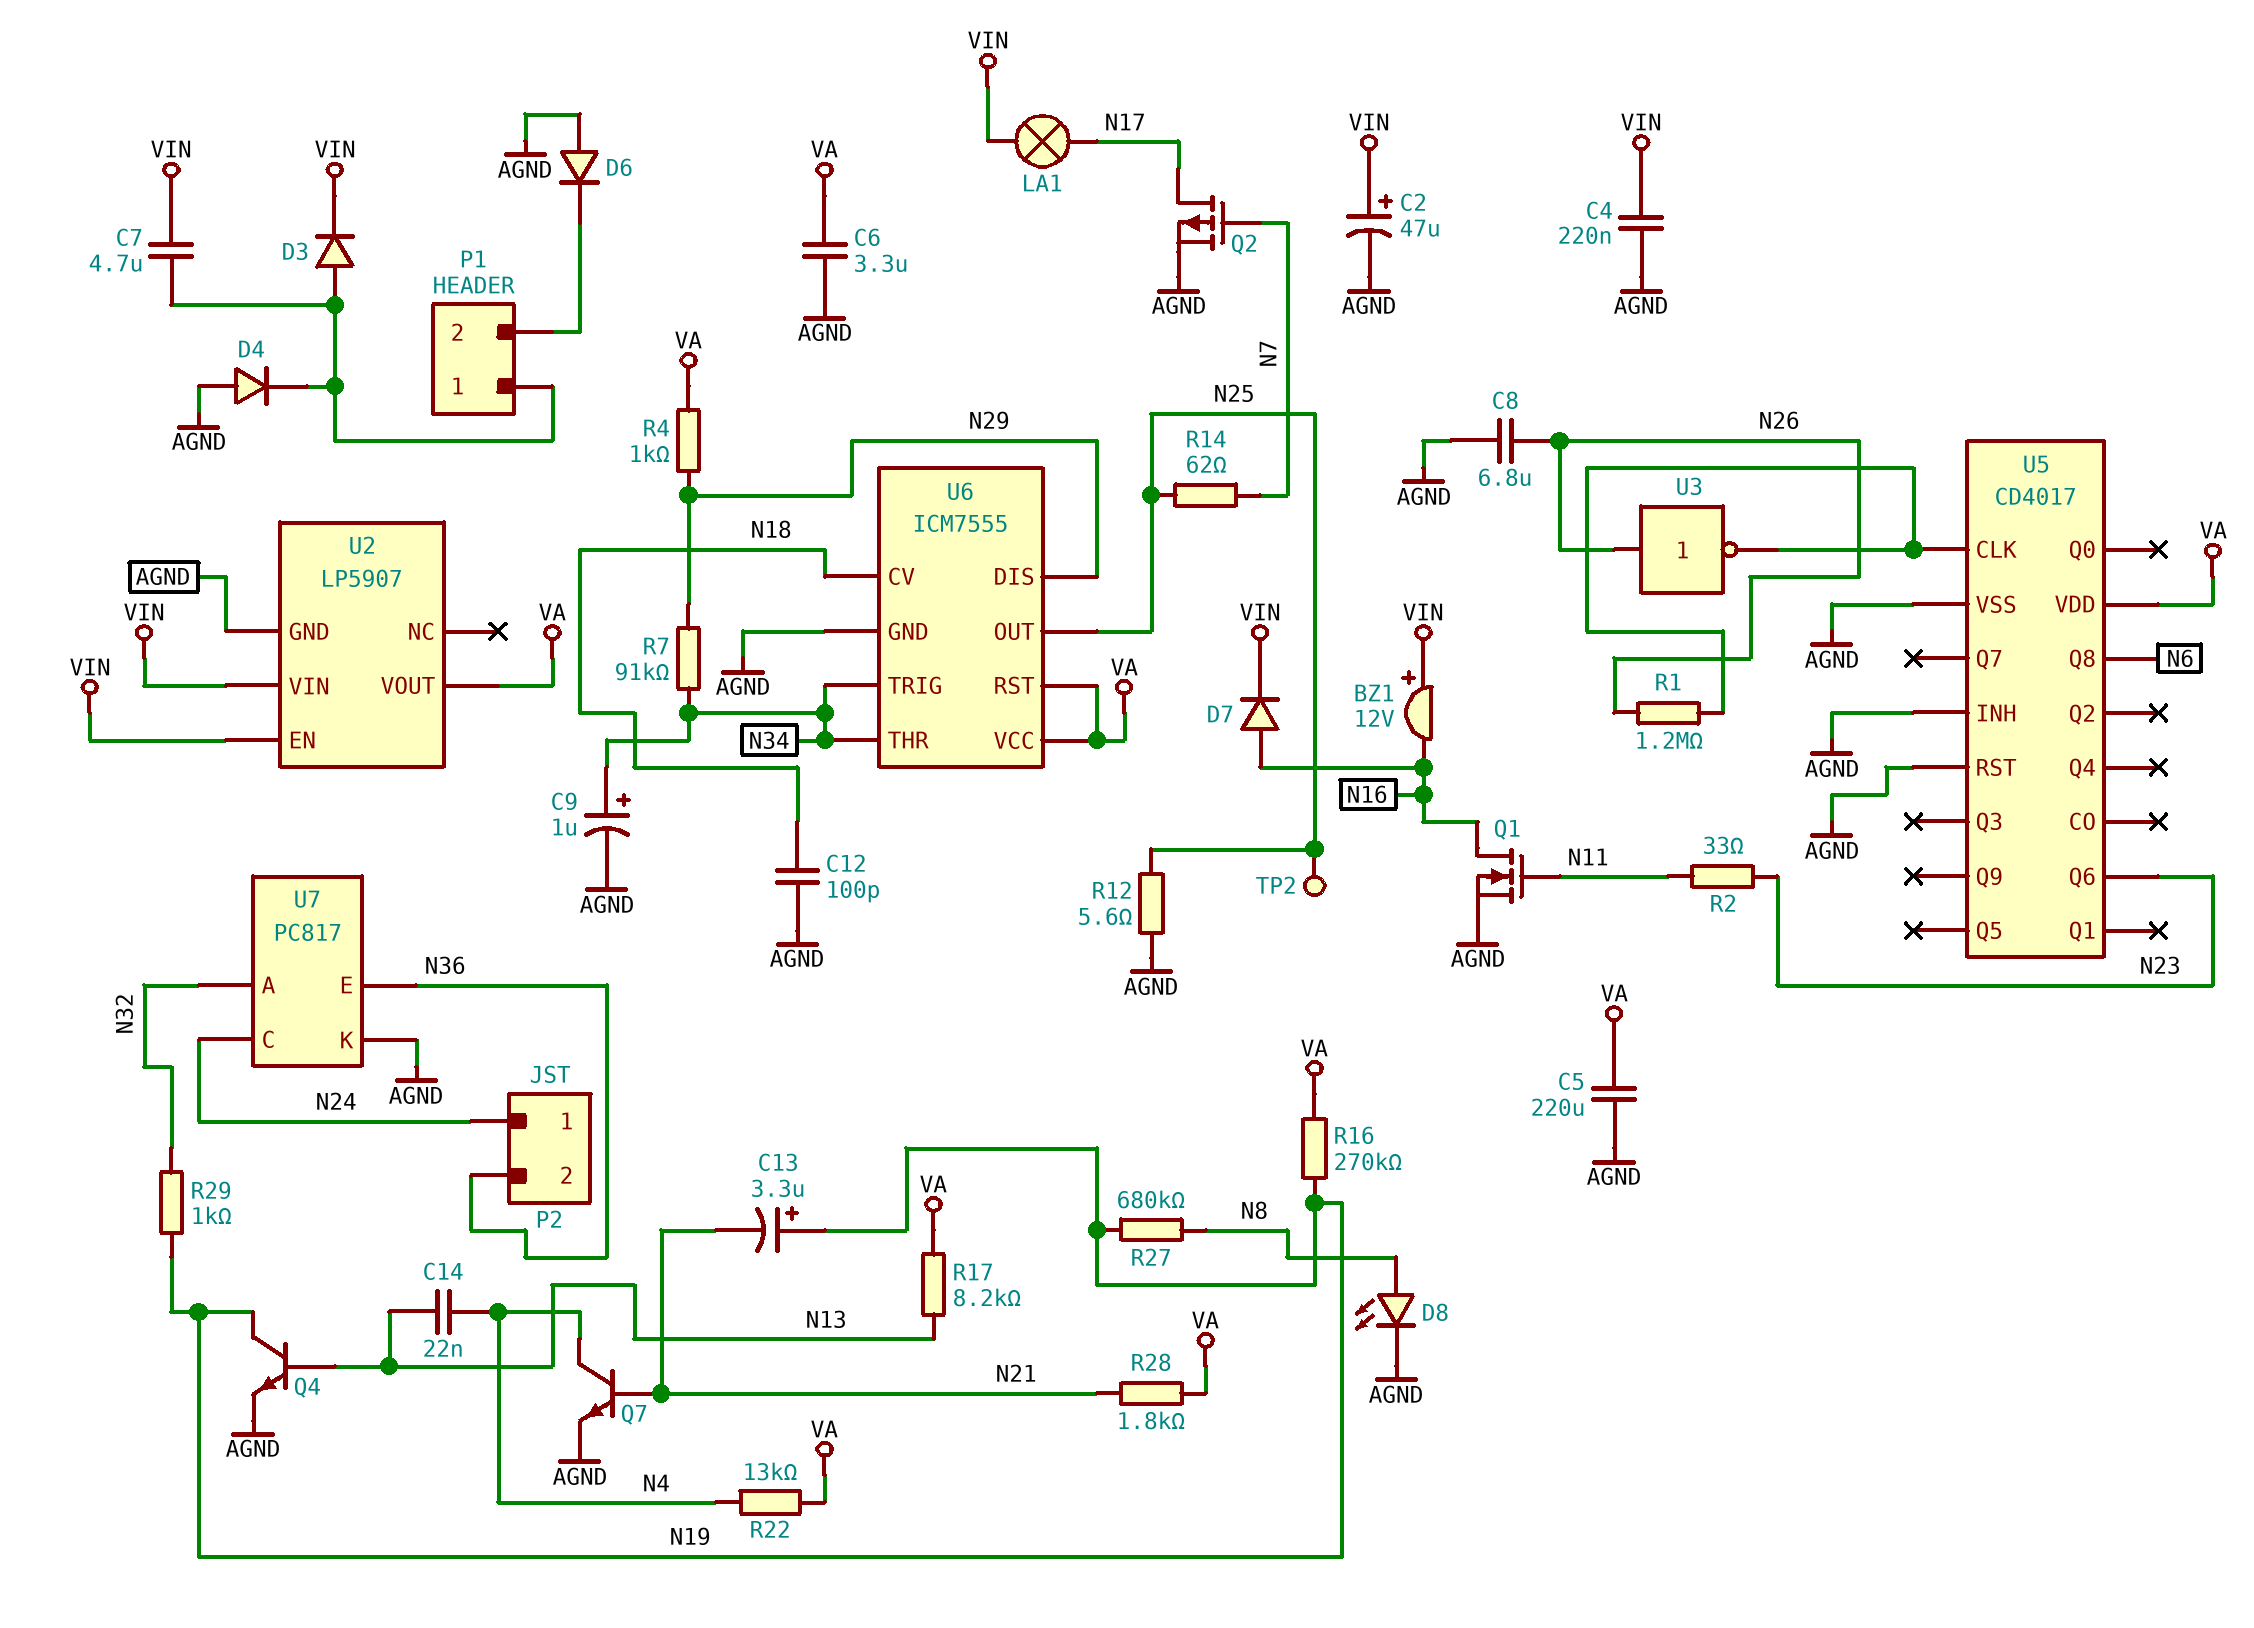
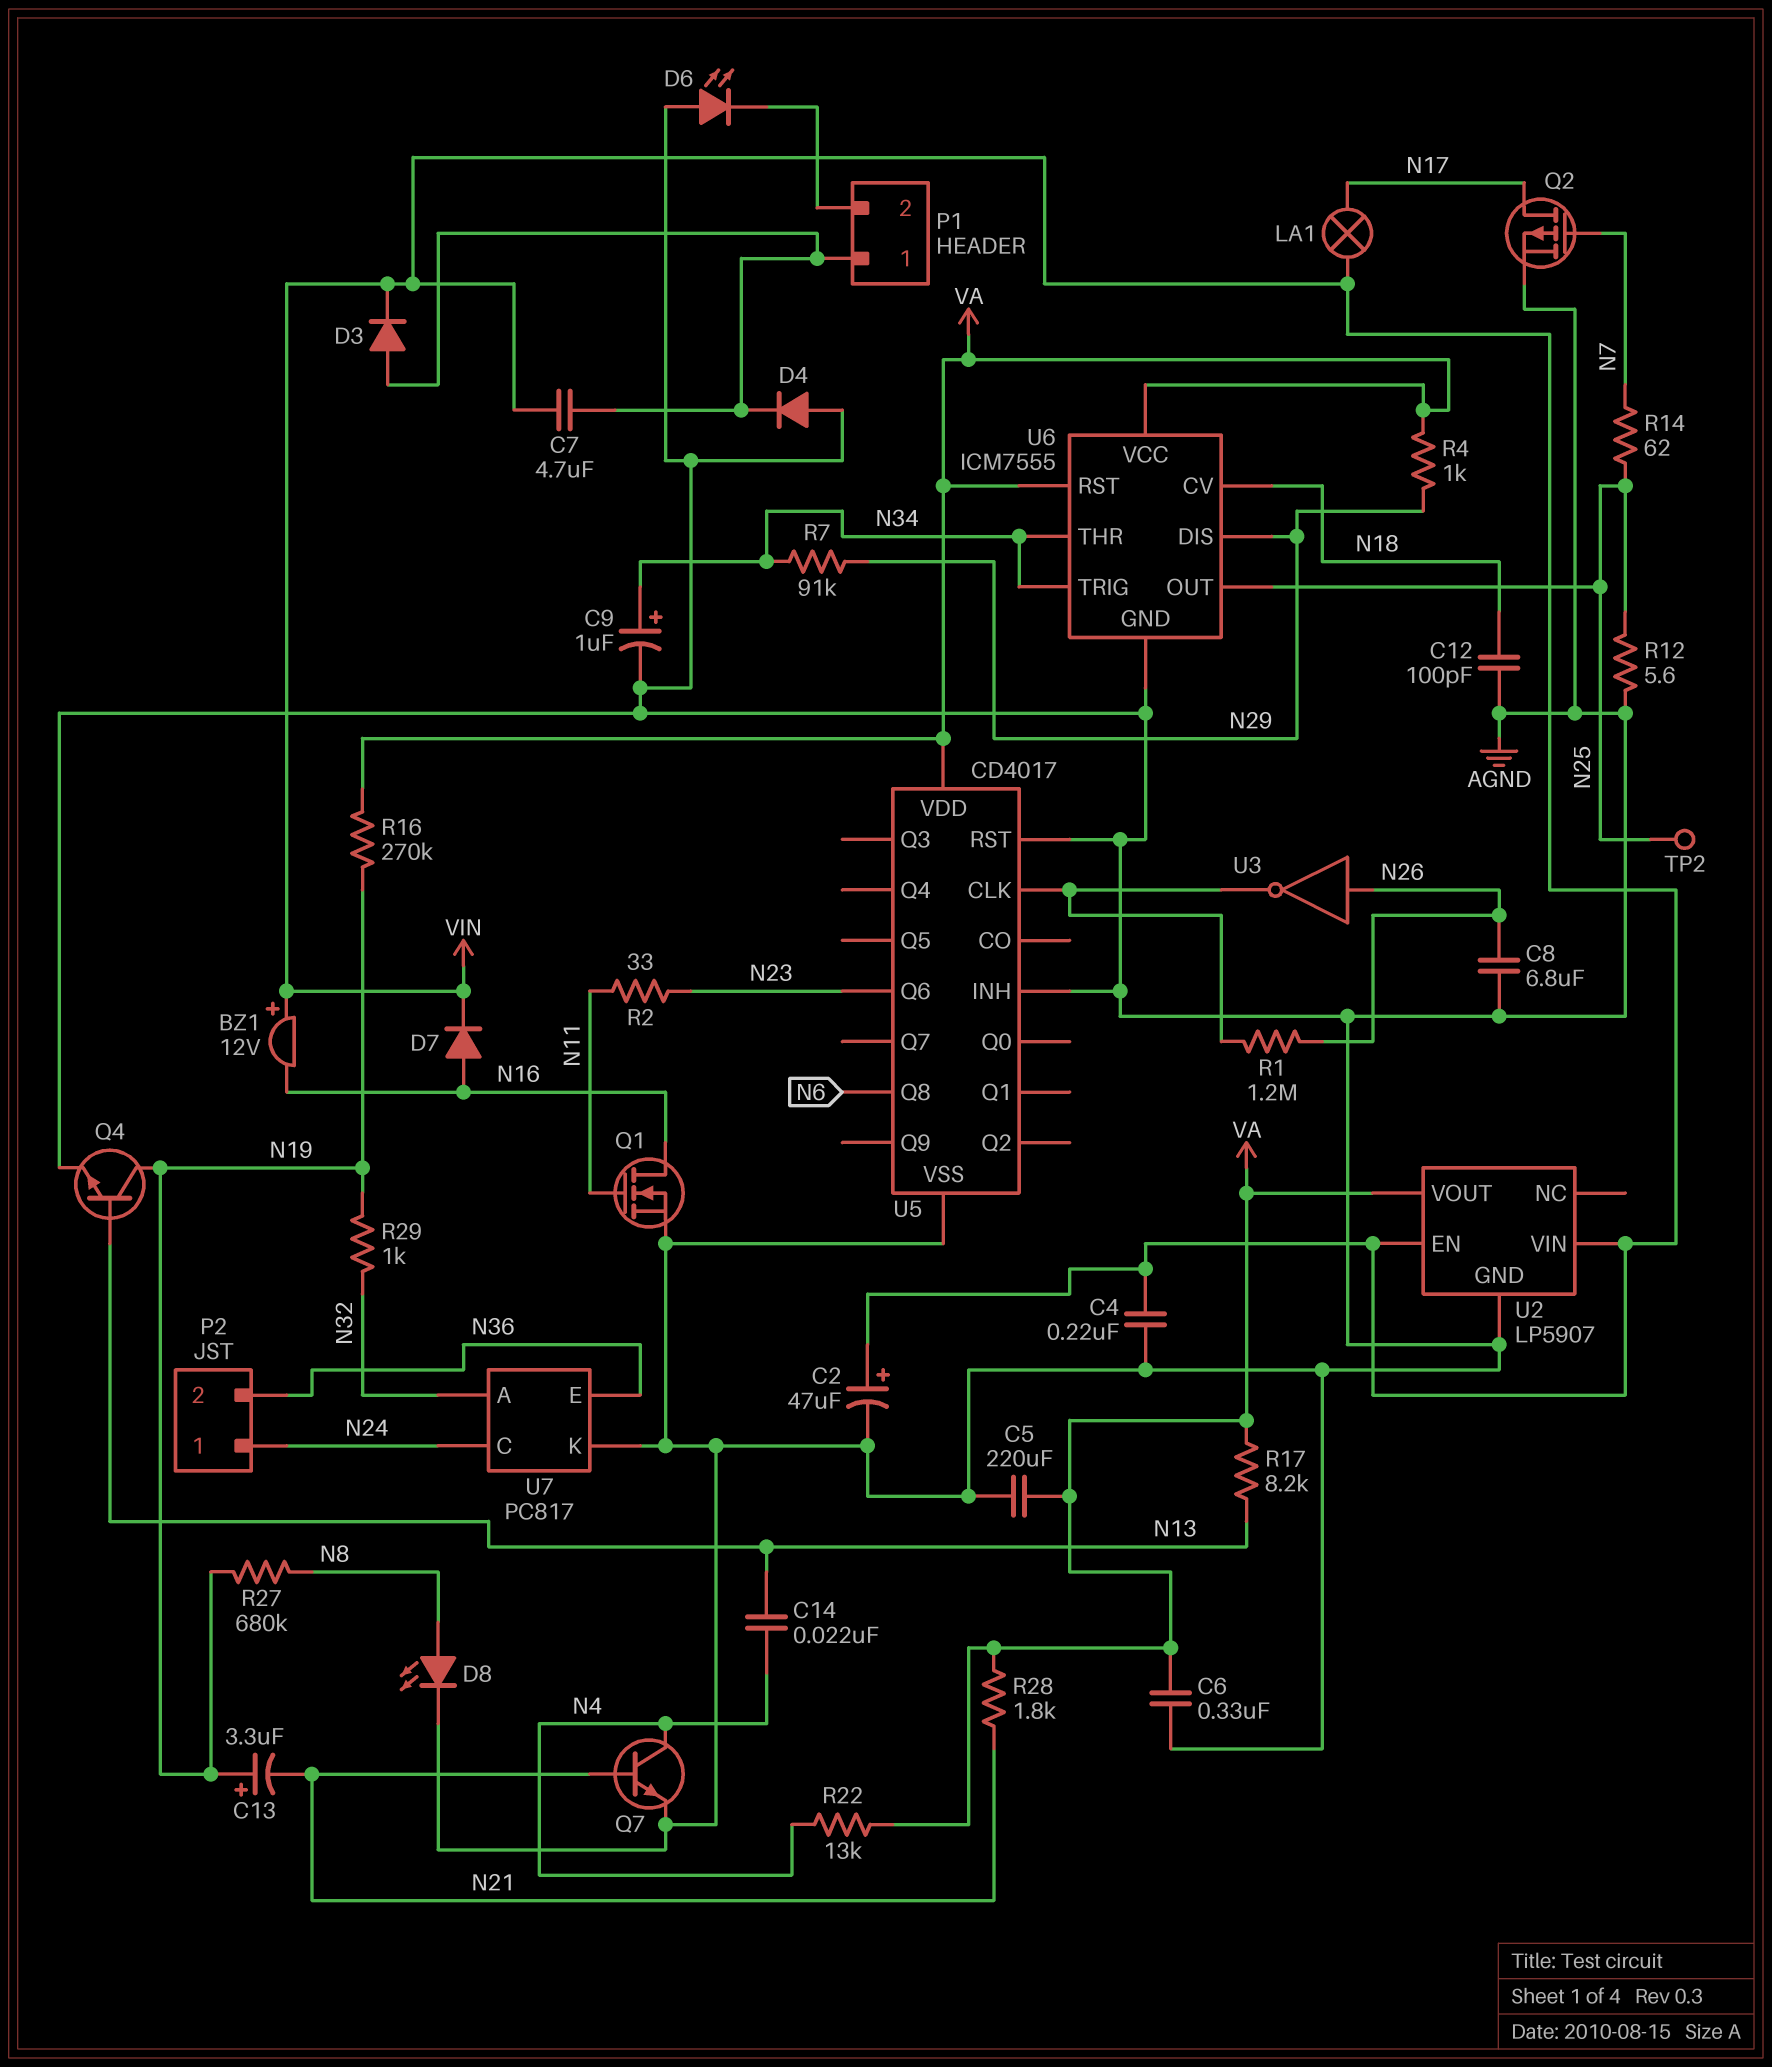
C6: 3.3uF (AGND, VA) -> 330nF (AGND, VA)
D6: diode (A AGND, K P1/2) -> LED (A AGND, K P1/2)

